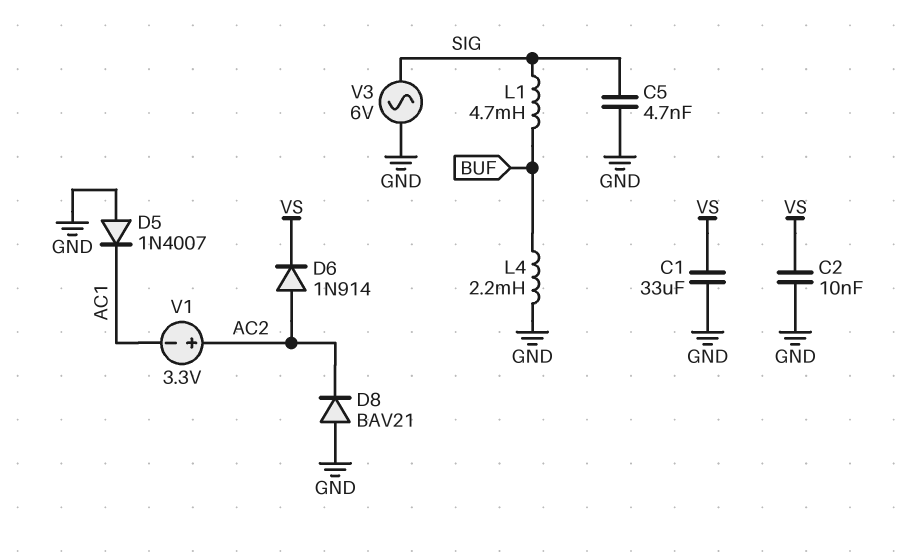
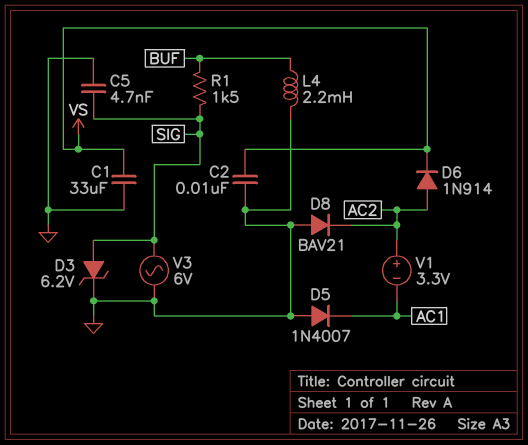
D3: none -> zener 6.2V (A SIG, K GND)
L1: 4.7mH (BUF, SIG) -> none
R1: none -> 1.5k (BUF, SIG)

